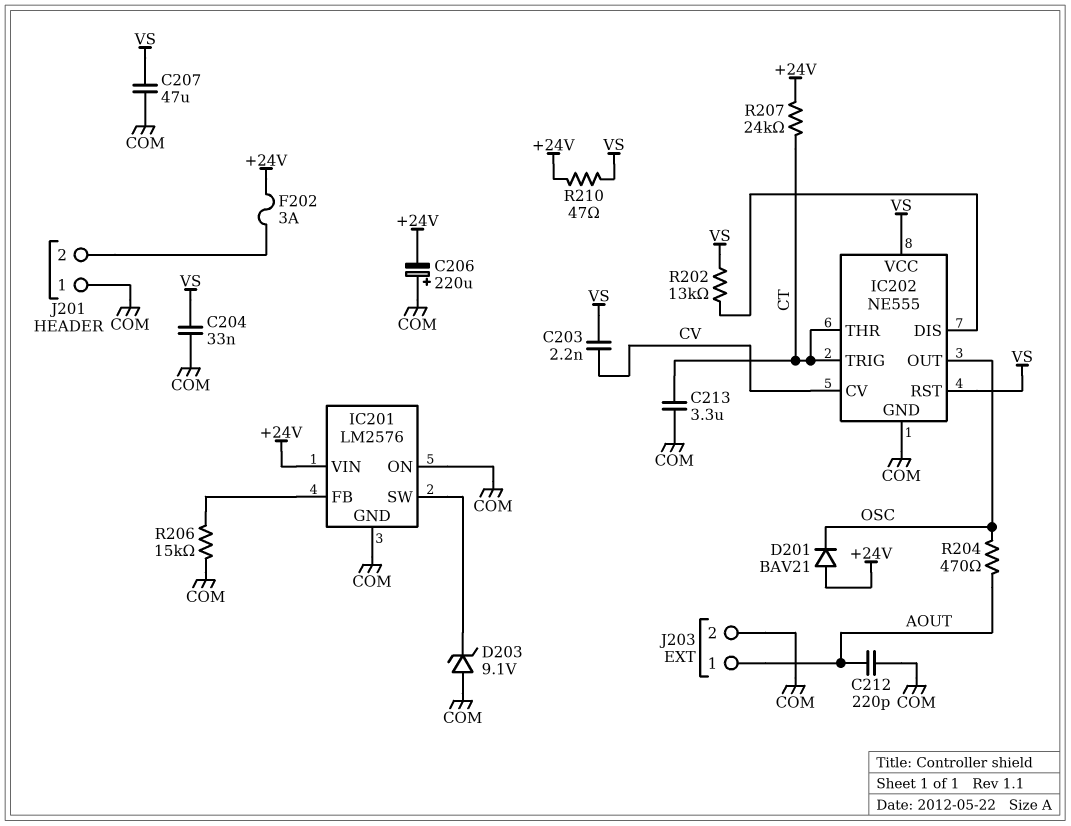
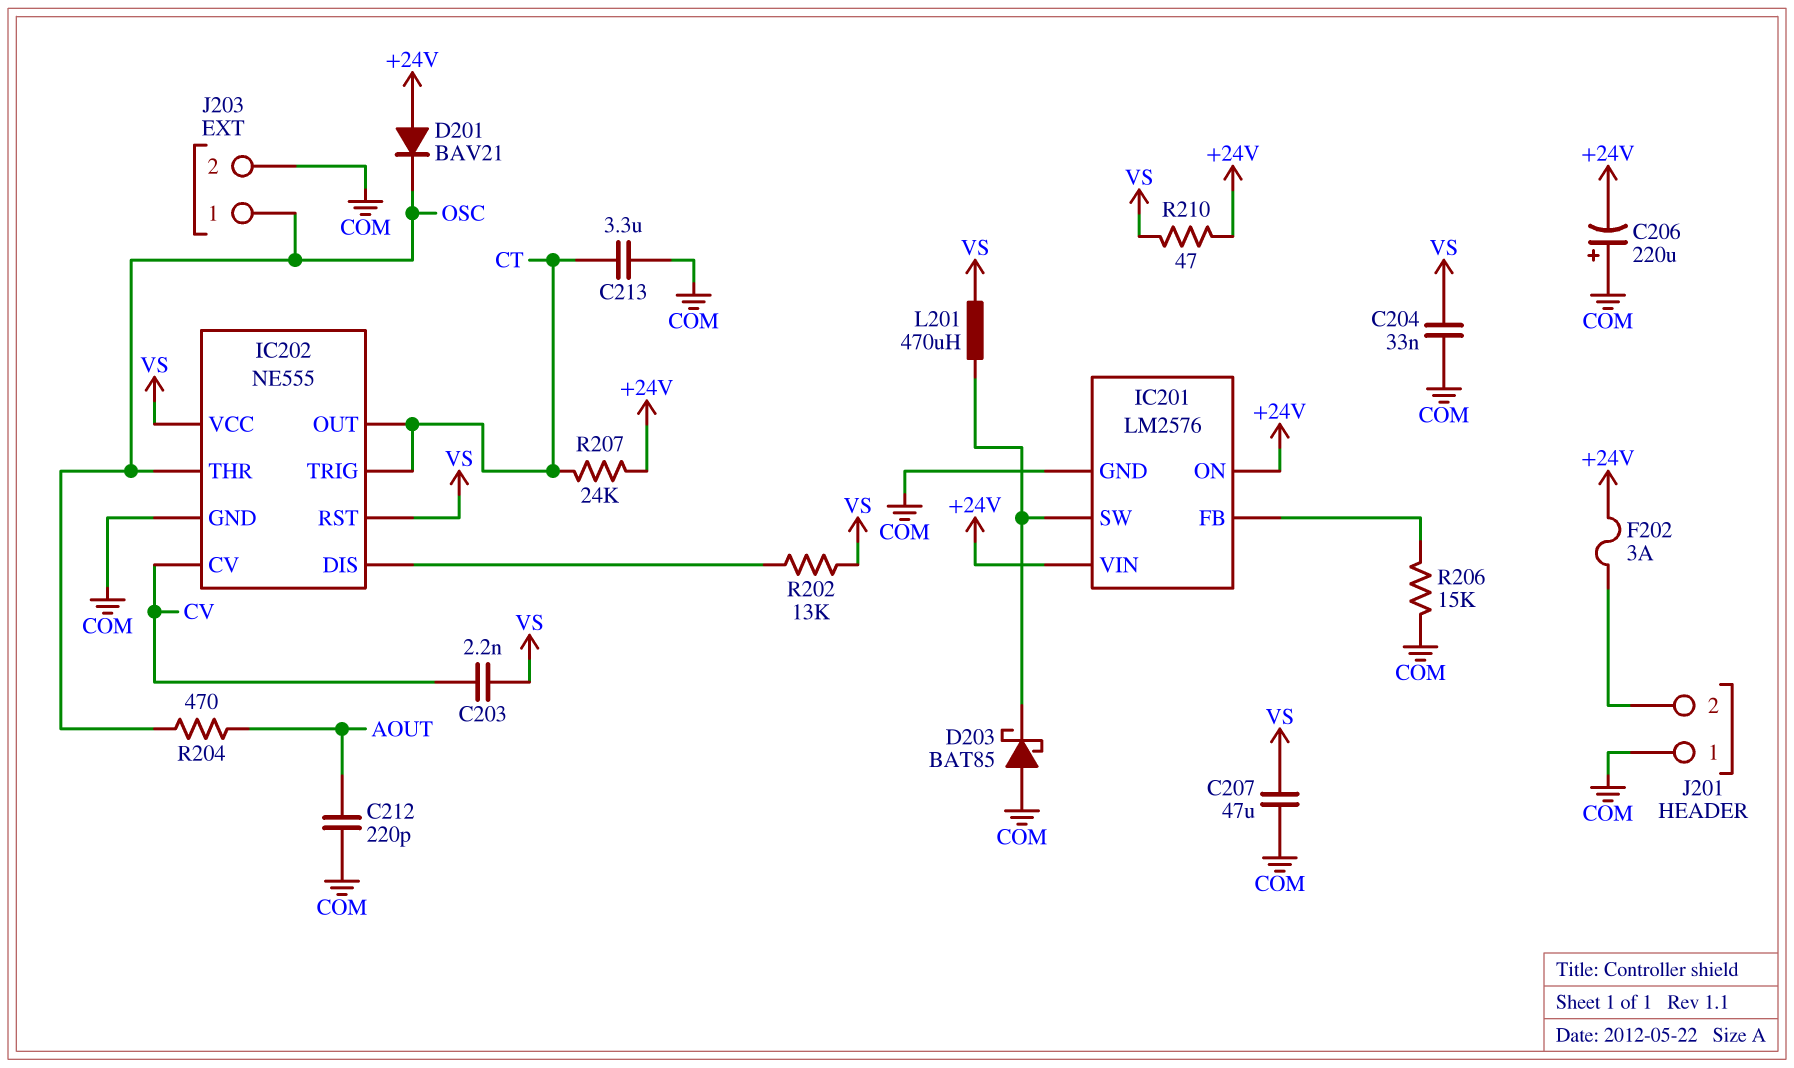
D203: zener 9.1V (A COM, K IC201/SW) -> schottky BAT85 (A COM, K IC201/SW)
IC201 pin ON: COM -> +24V
IC202 pin OUT: OSC -> CT
IC202 pin THR: CT -> OSC
J203 pin 1: AOUT -> OSC
L201: none -> 470uH (IC201/SW, VS)

